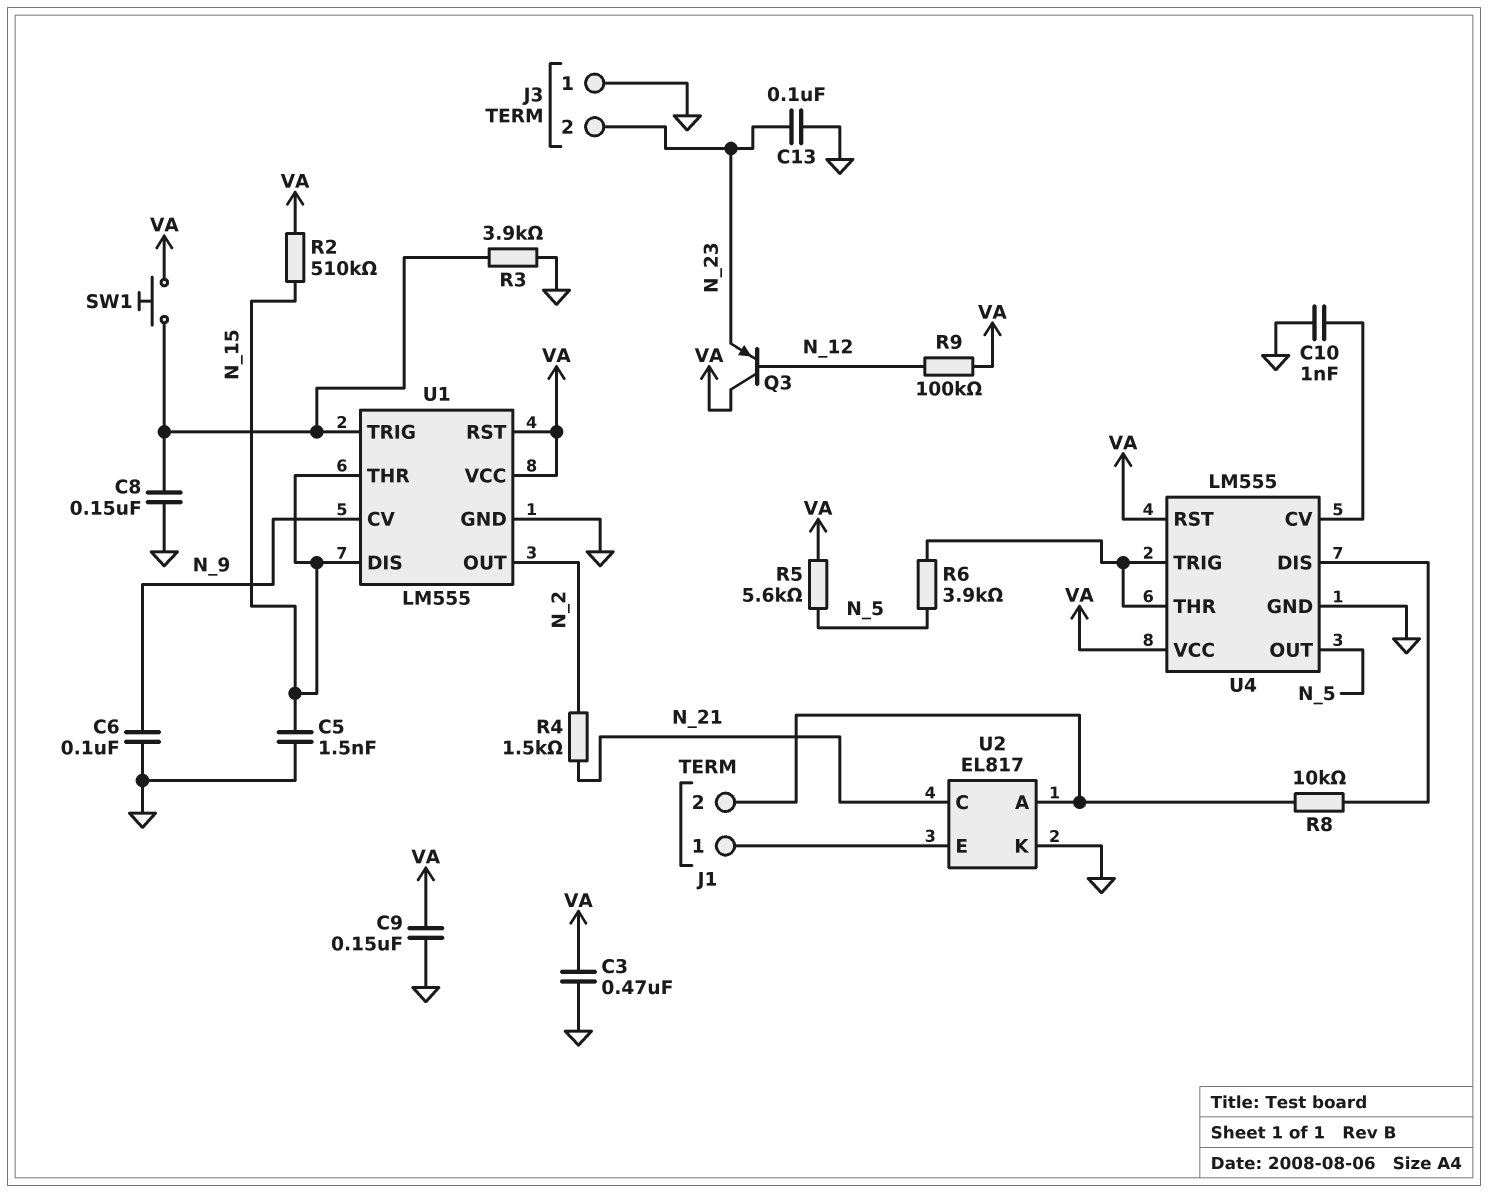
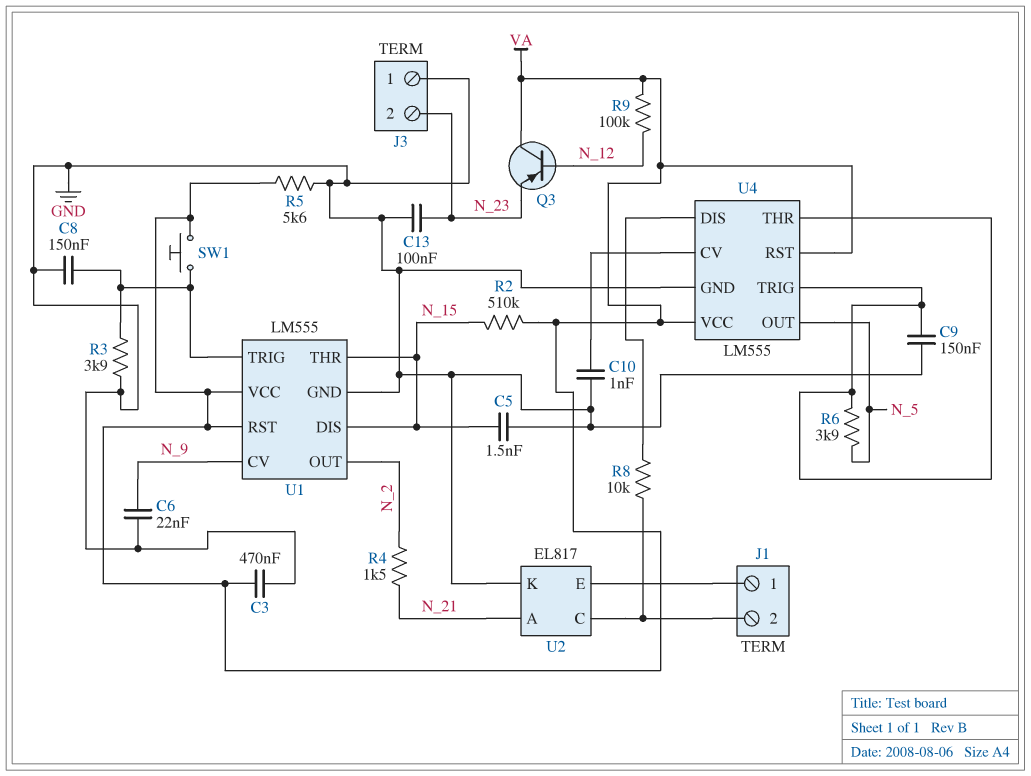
C6: 100nF (GND, N_9) -> 22nF (GND, N_9)
C9: 150nF (GND, VA) -> 150nF (GND, U4/THR)
R5: 5.6k (N_5, VA) -> 5.6k (GND, VA)
U2 pin A: J1/2 -> N_21
U2 pin C: N_21 -> J1/2

